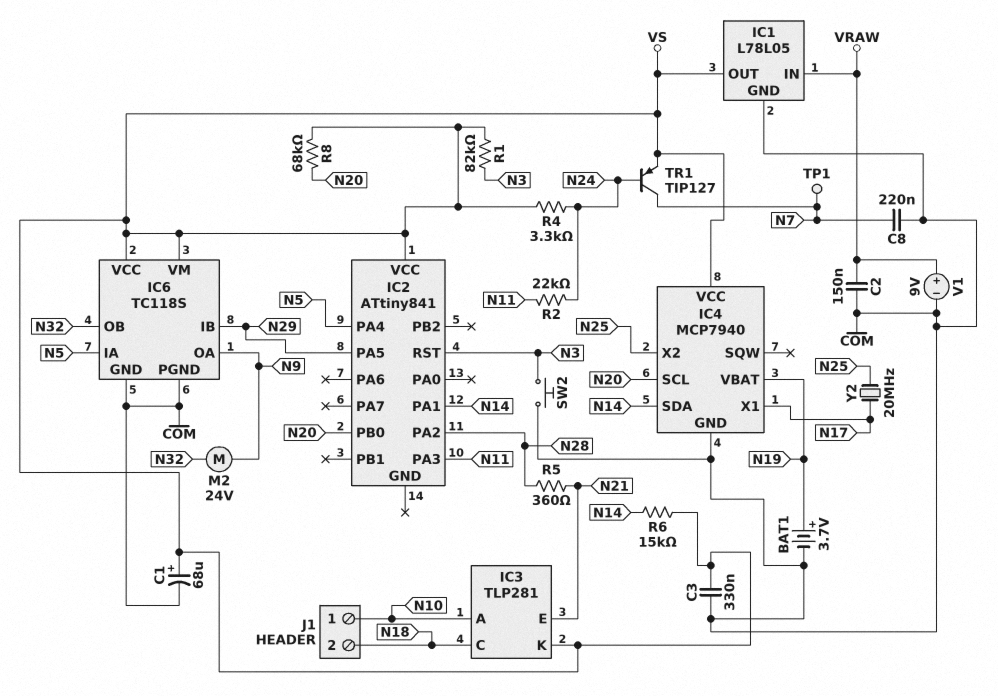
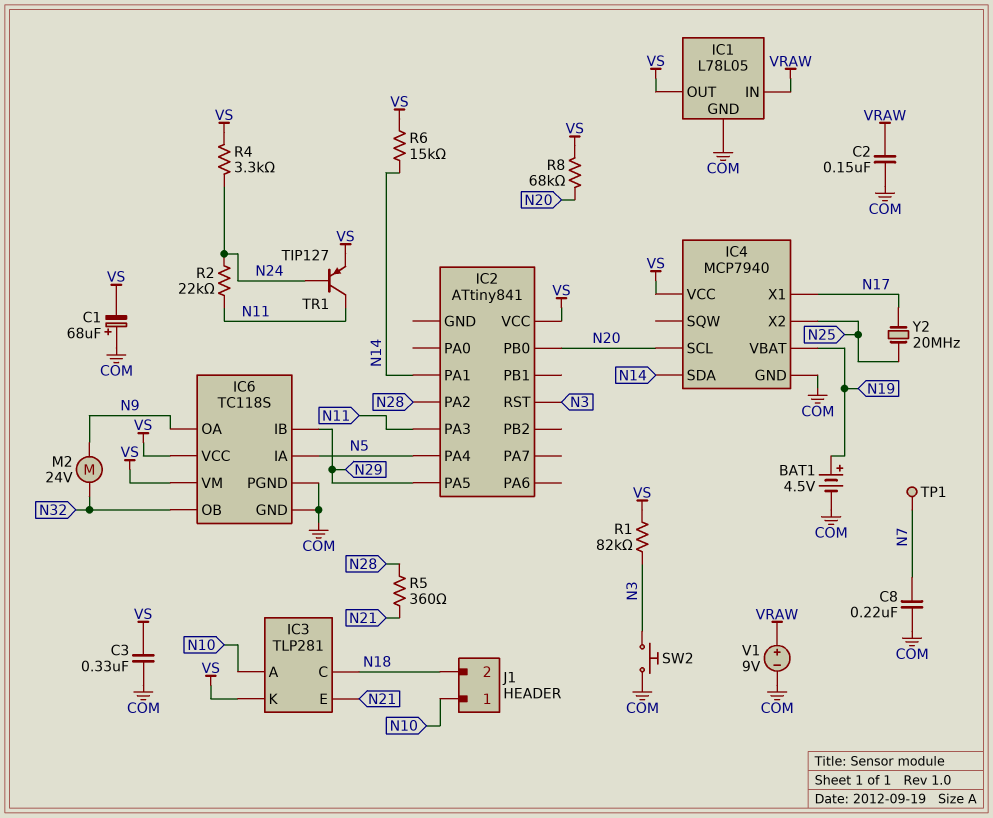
BAT1: 3.7V (plus N19, minus COM) -> 4.5V (plus N19, minus COM)
C1: 68uF (plus VS, minus COM) -> 68uF (plus COM, minus VS)
TR1: PNP TIP127 (B N24, C N7, E VS) -> PNP TIP127 (B N24, C N11, E VS)

